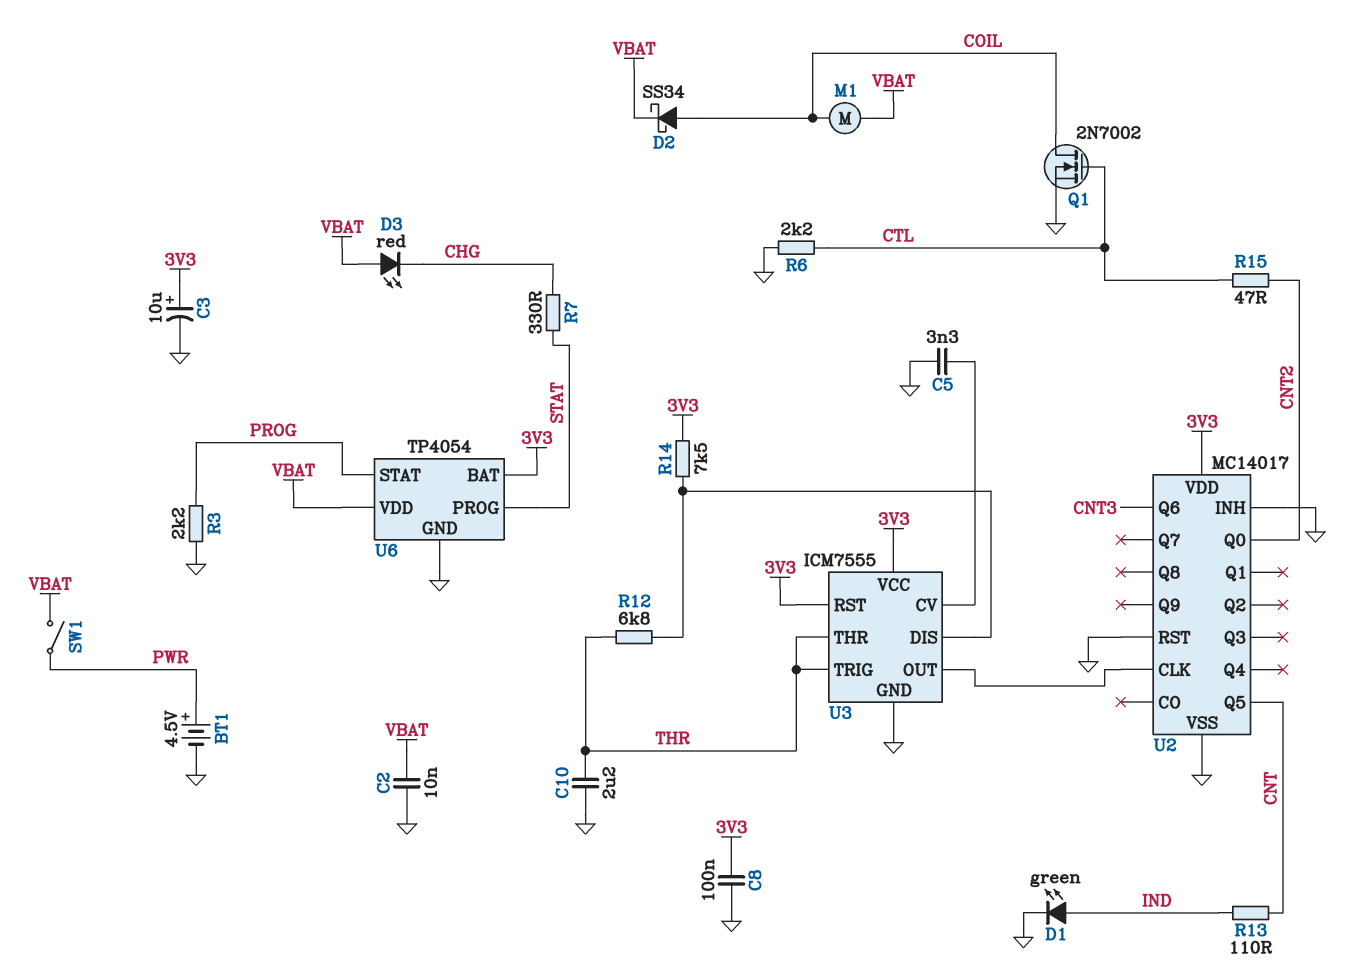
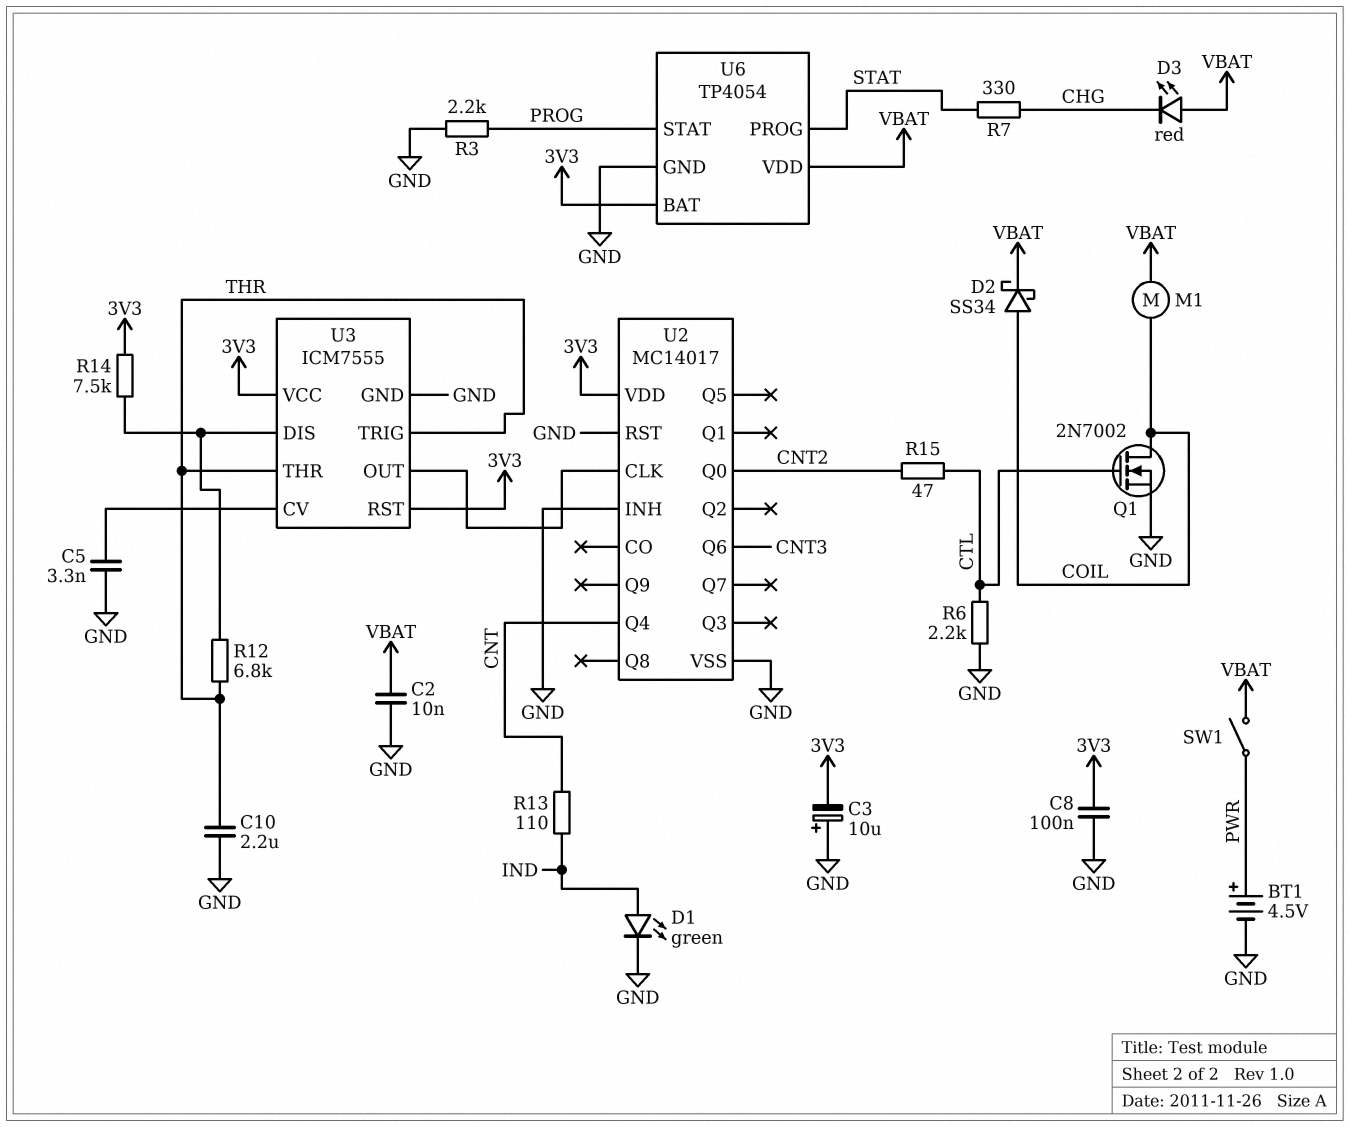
C3: 10uF (plus 3V3, minus GND) -> 10uF (plus GND, minus 3V3)
U2 pin Q4: none -> CNT
U2 pin Q5: CNT -> none

